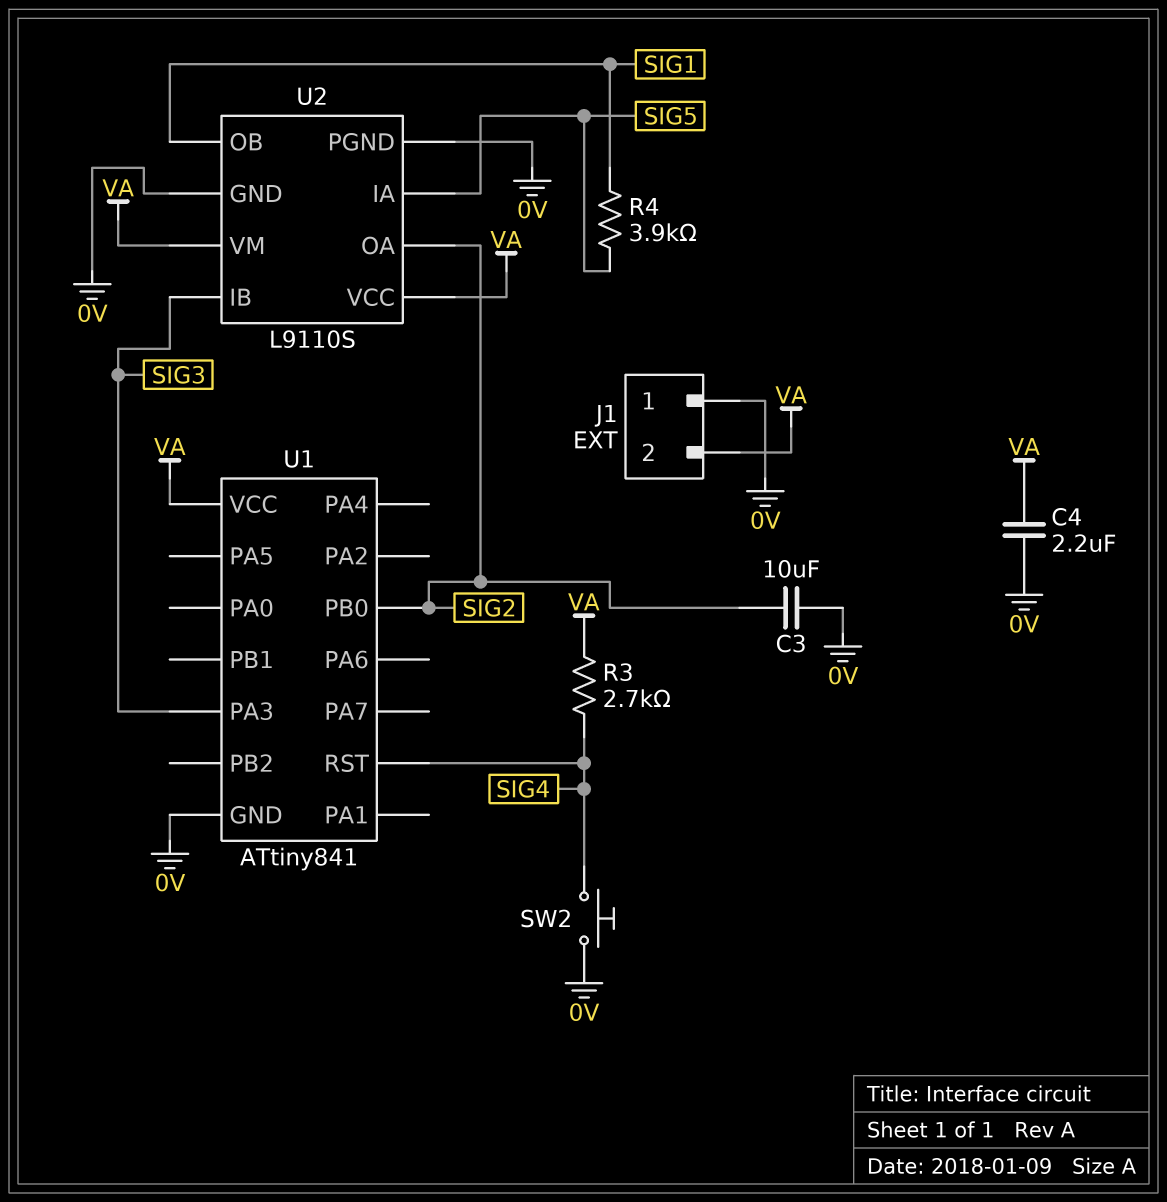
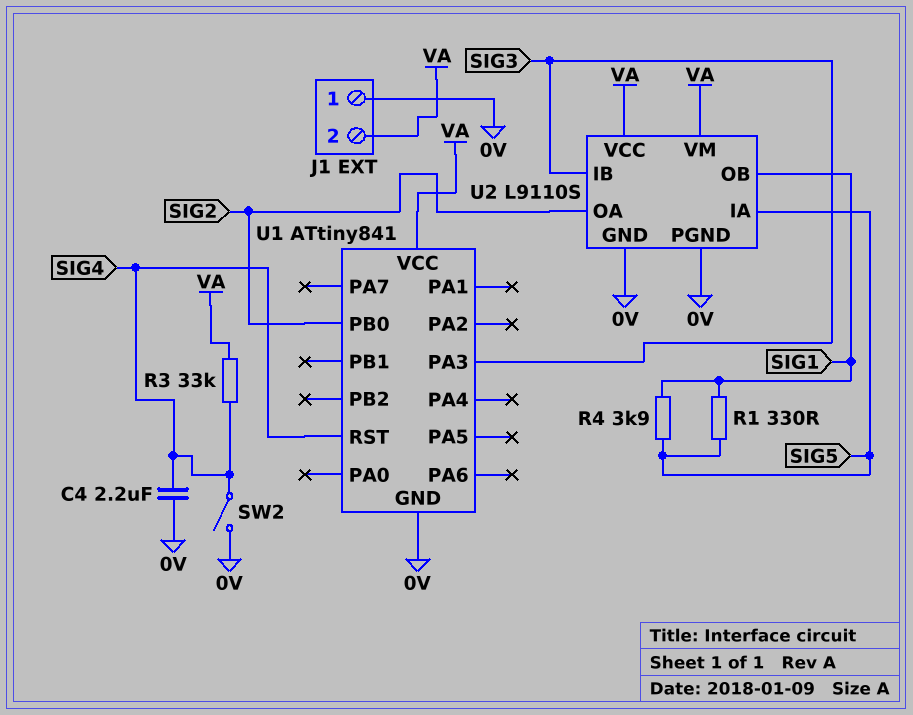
C3: 10uF (0V, SIG2) -> none
C4: 2.2uF (0V, VA) -> 2.2uF (0V, SIG4)
R1: none -> 330 (SIG1, SIG5)
R3: 2.7k (SIG4, VA) -> 33k (SIG4, VA)
SW2: button (0V, SIG4) -> switch (0V, SIG4)

